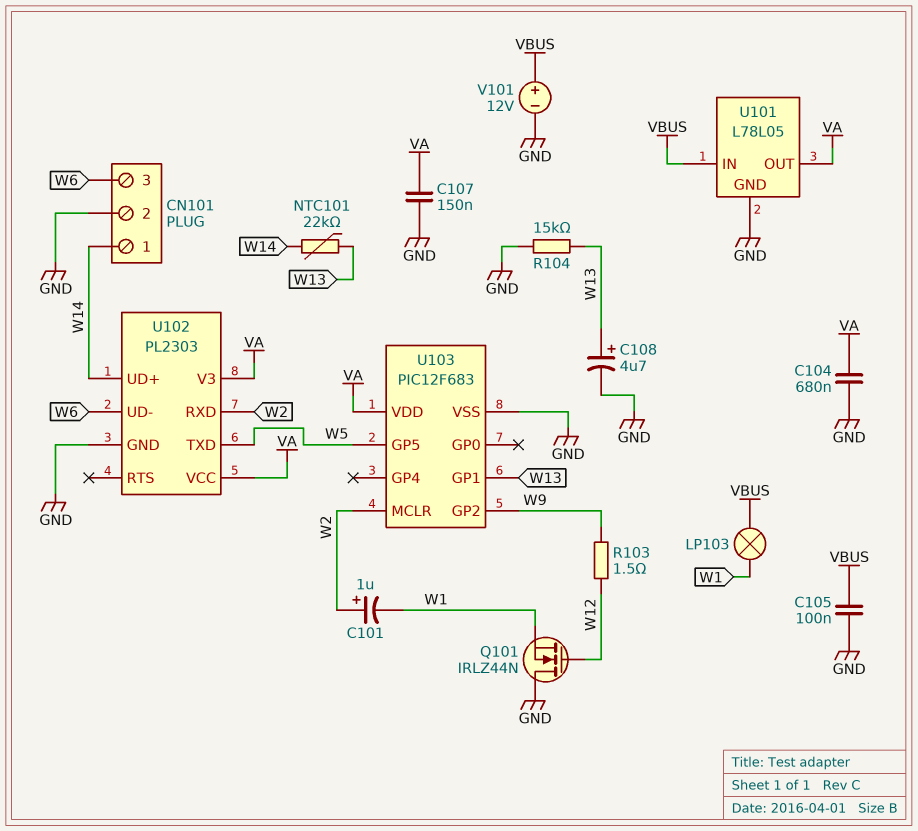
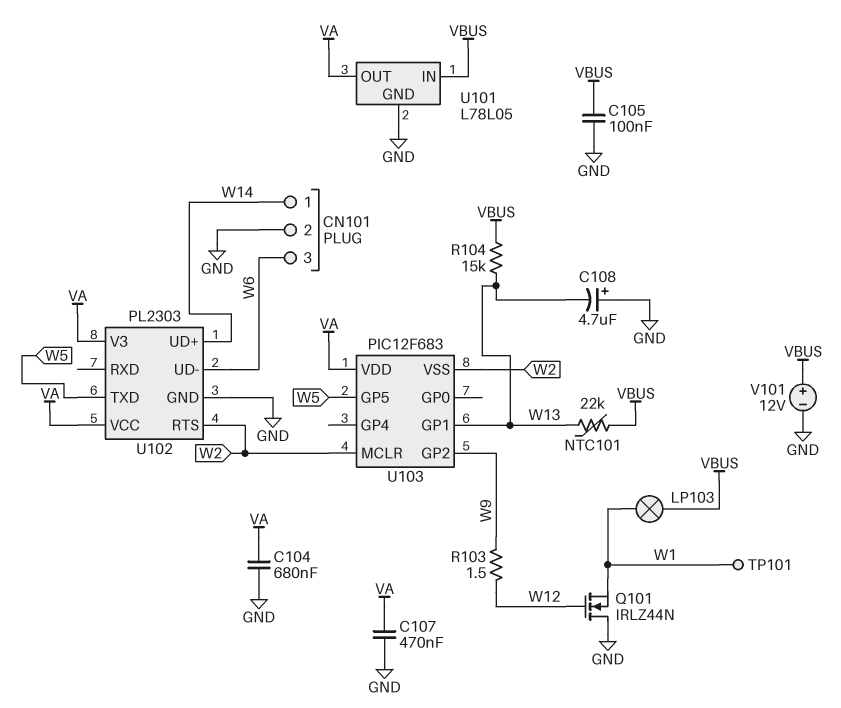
C101: 1uF (plus W2, minus W1) -> none
C107: 150nF (GND, VA) -> 470nF (GND, VA)
C108: 4.7uF (plus W13, minus GND) -> 4.7uF (plus GND, minus W13)
NTC101: 22k (W13, W14) -> 22k (VBUS, W13)
R104: 15k (GND, W13) -> 15k (VBUS, W13)
TP101: none -> test point (W1)
U102 pin RTS: none -> W2
U102 pin RXD: W2 -> none
U103 pin VSS: GND -> W2

